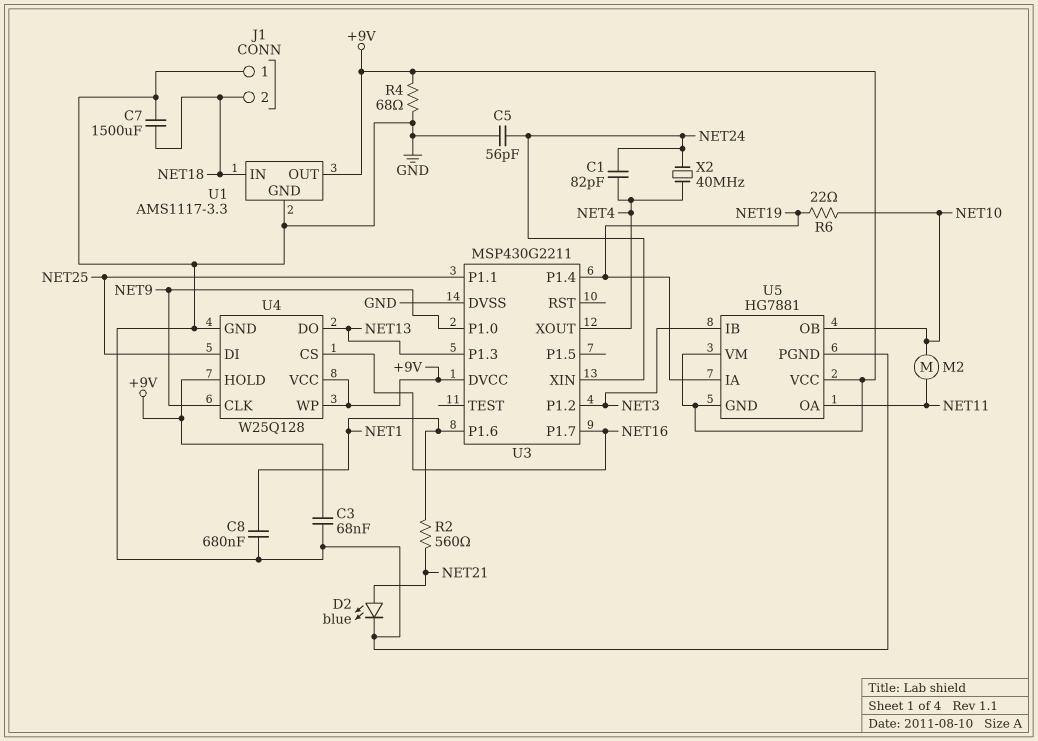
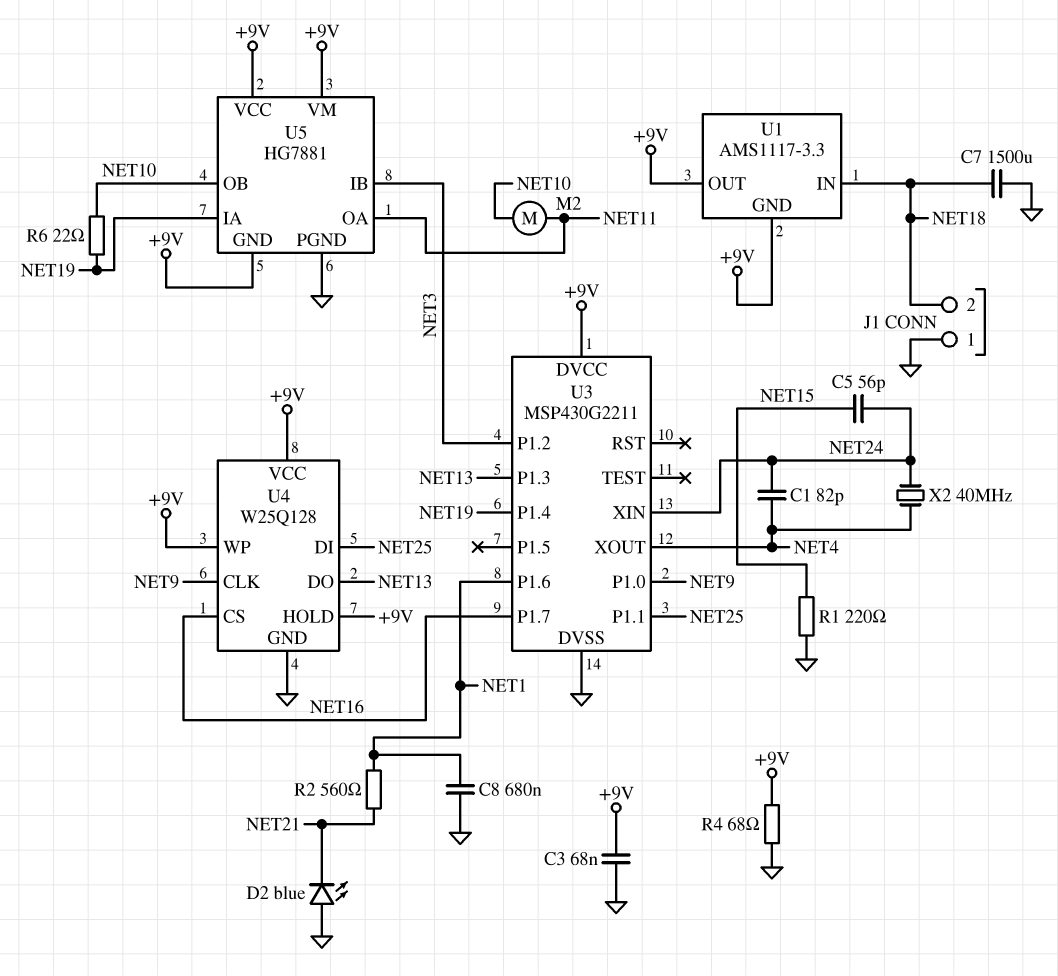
C5: 56pF (GND, NET24) -> 56pF (NET15, NET24)
D2: LED blue (A NET21, K GND) -> LED blue (A GND, K NET21)
R1: none -> 220 (GND, NET15)
U1 pin GND: GND -> +9V

